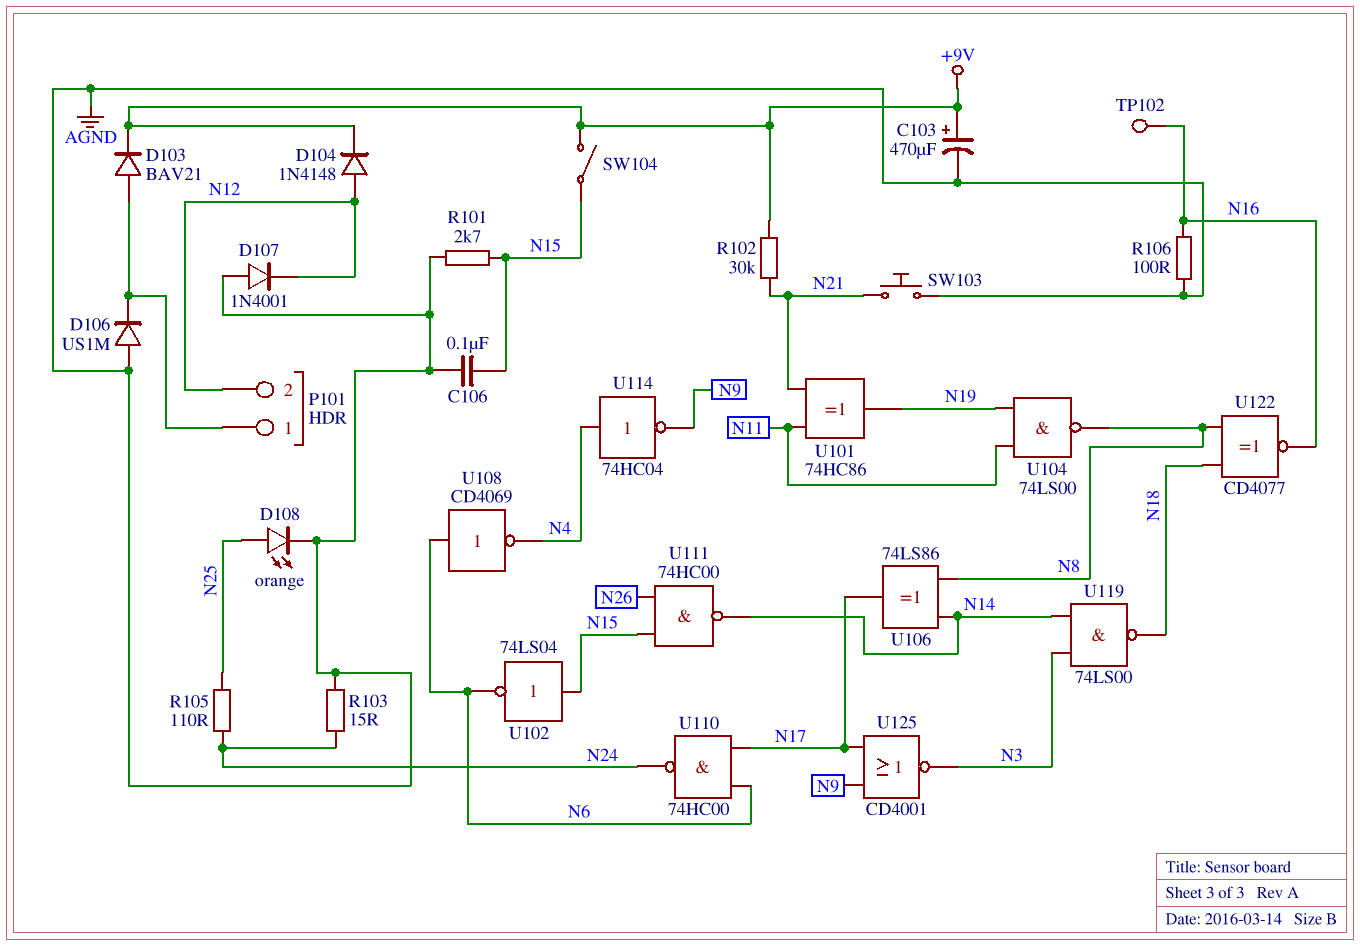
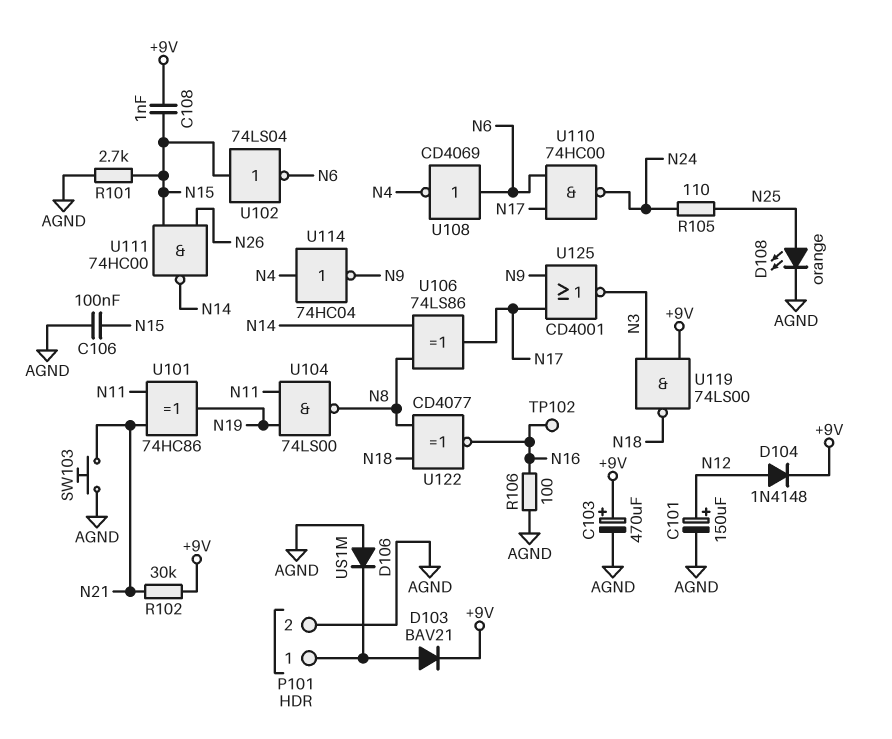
C101: none -> 150uF (plus N12, minus AGND)
C108: none -> 1nF (+9V, N15)
D107: diode 1N4001 (A AGND, K N12) -> none
P101 pin 2: N12 -> AGND
R103: 15 (AGND, N24) -> none
SW104: switch (+9V, N15) -> none
U119: NAND 74LS00 (in N3, in N14, out N18) -> NAND 74LS00 (in +9V, in N3, out N18)

